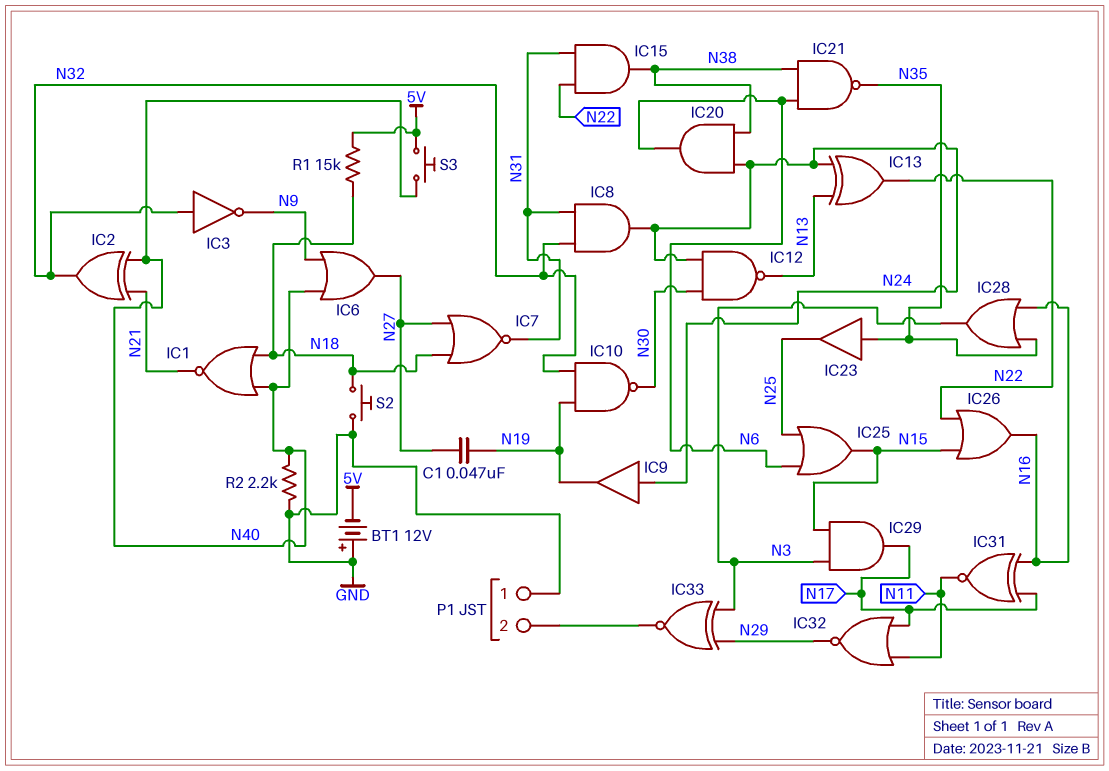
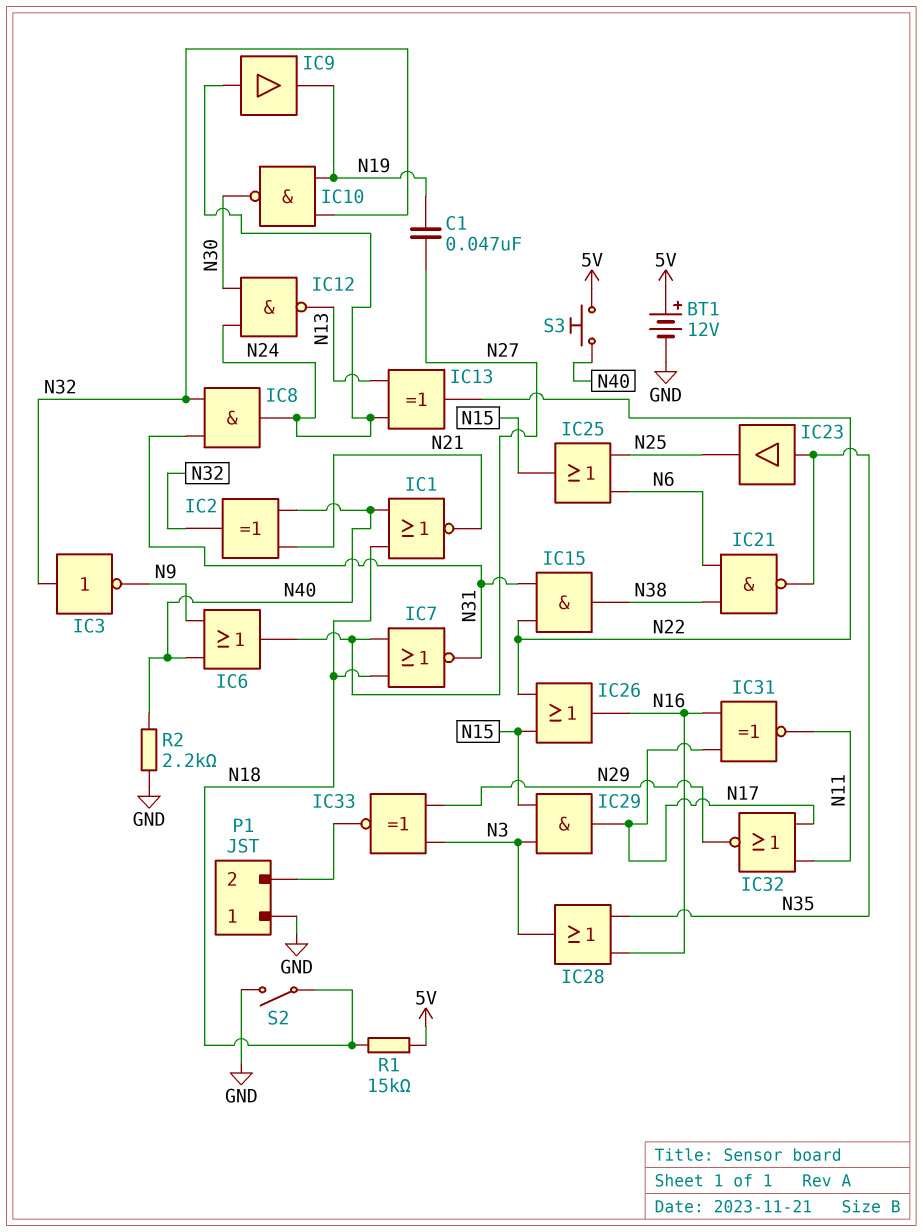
BT1: 12V (plus GND, minus 5V) -> 12V (plus 5V, minus GND)
IC20: AND (in N24, in N38, out N6) -> none
S2: button (GND, N18) -> switch (GND, N18)

